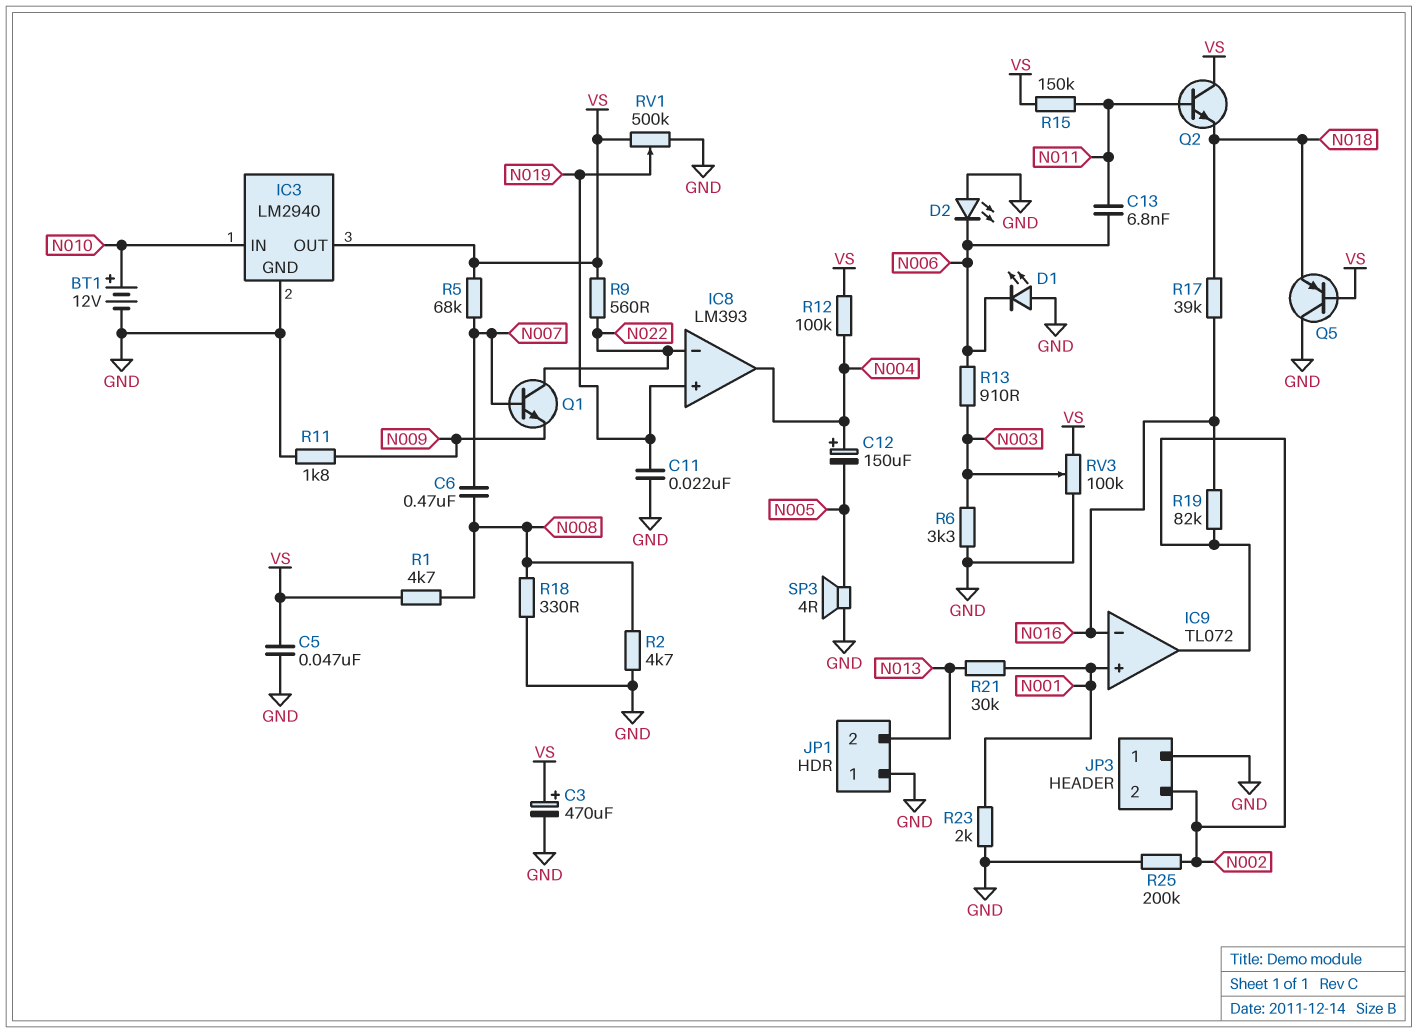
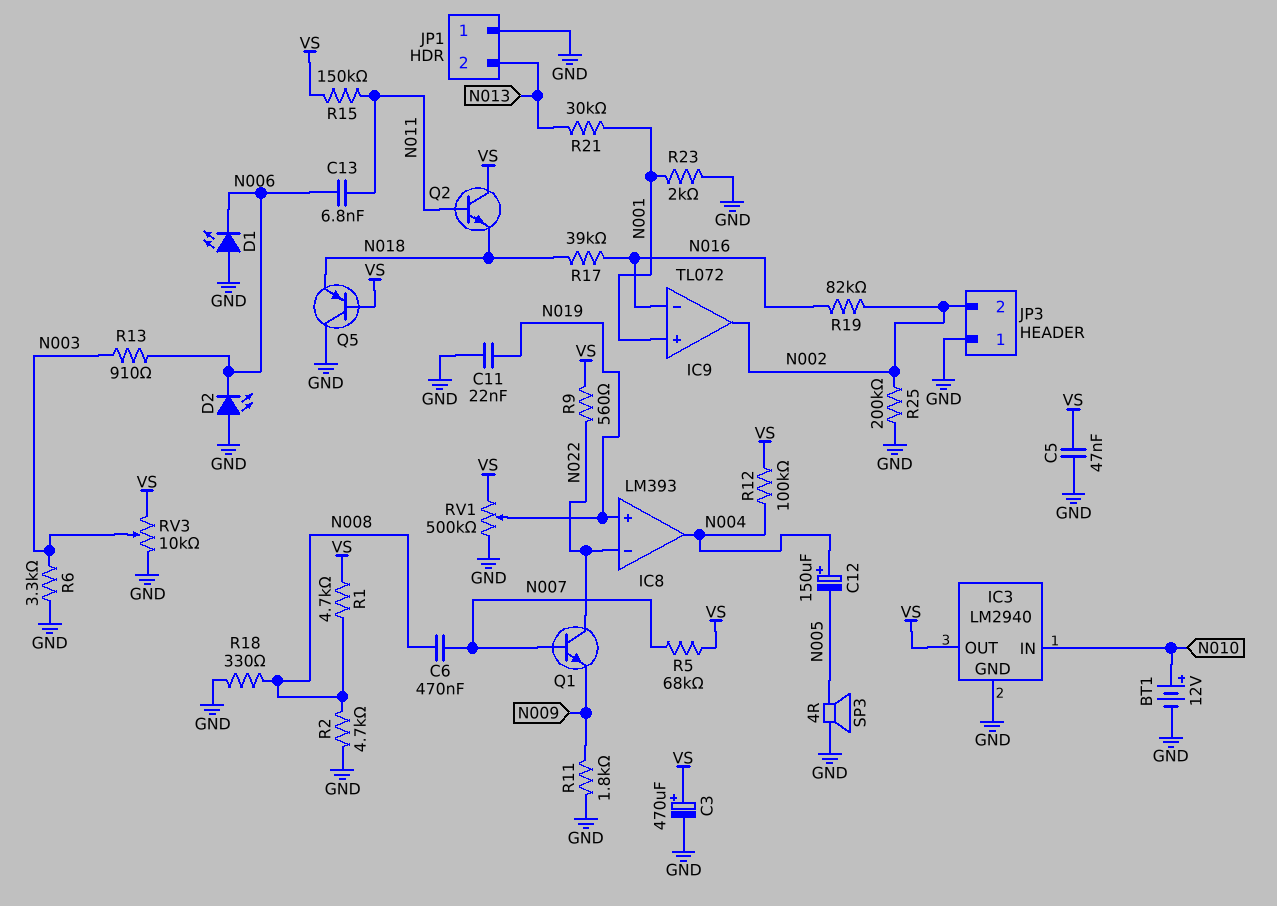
RV3: 100k (GND, VS, wiper N003) -> 10k (GND, VS, wiper N003)

